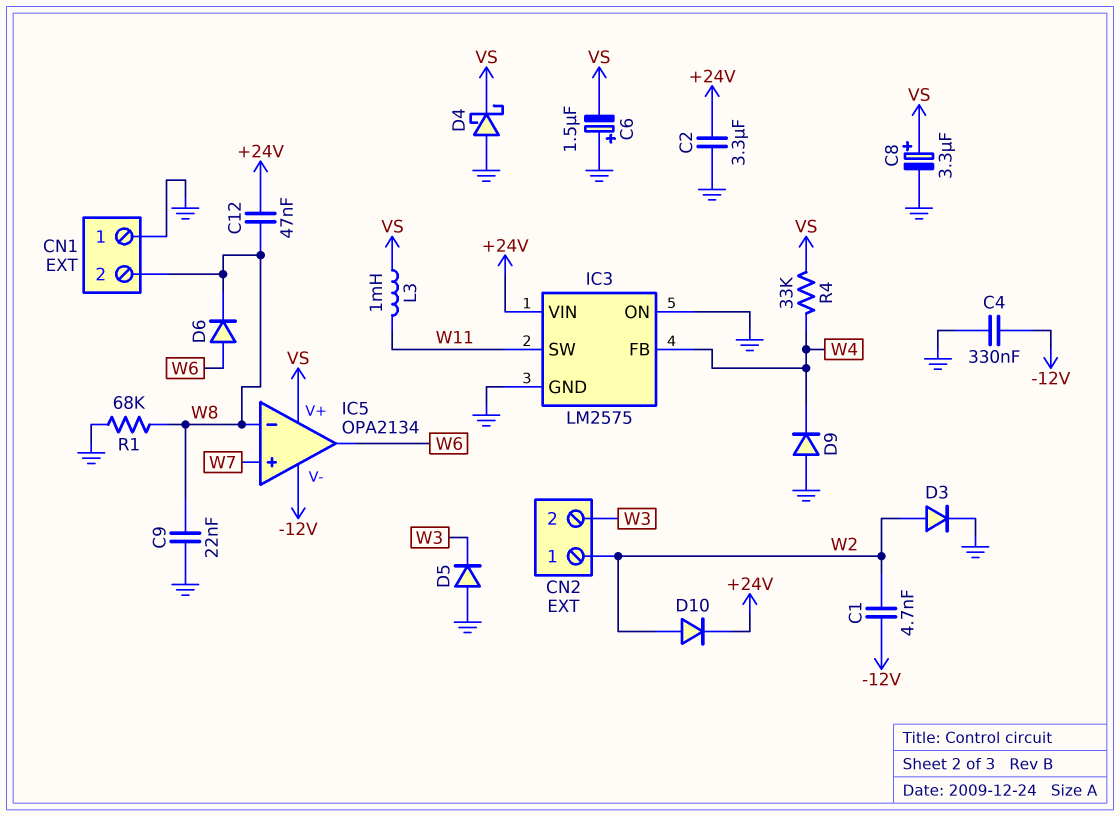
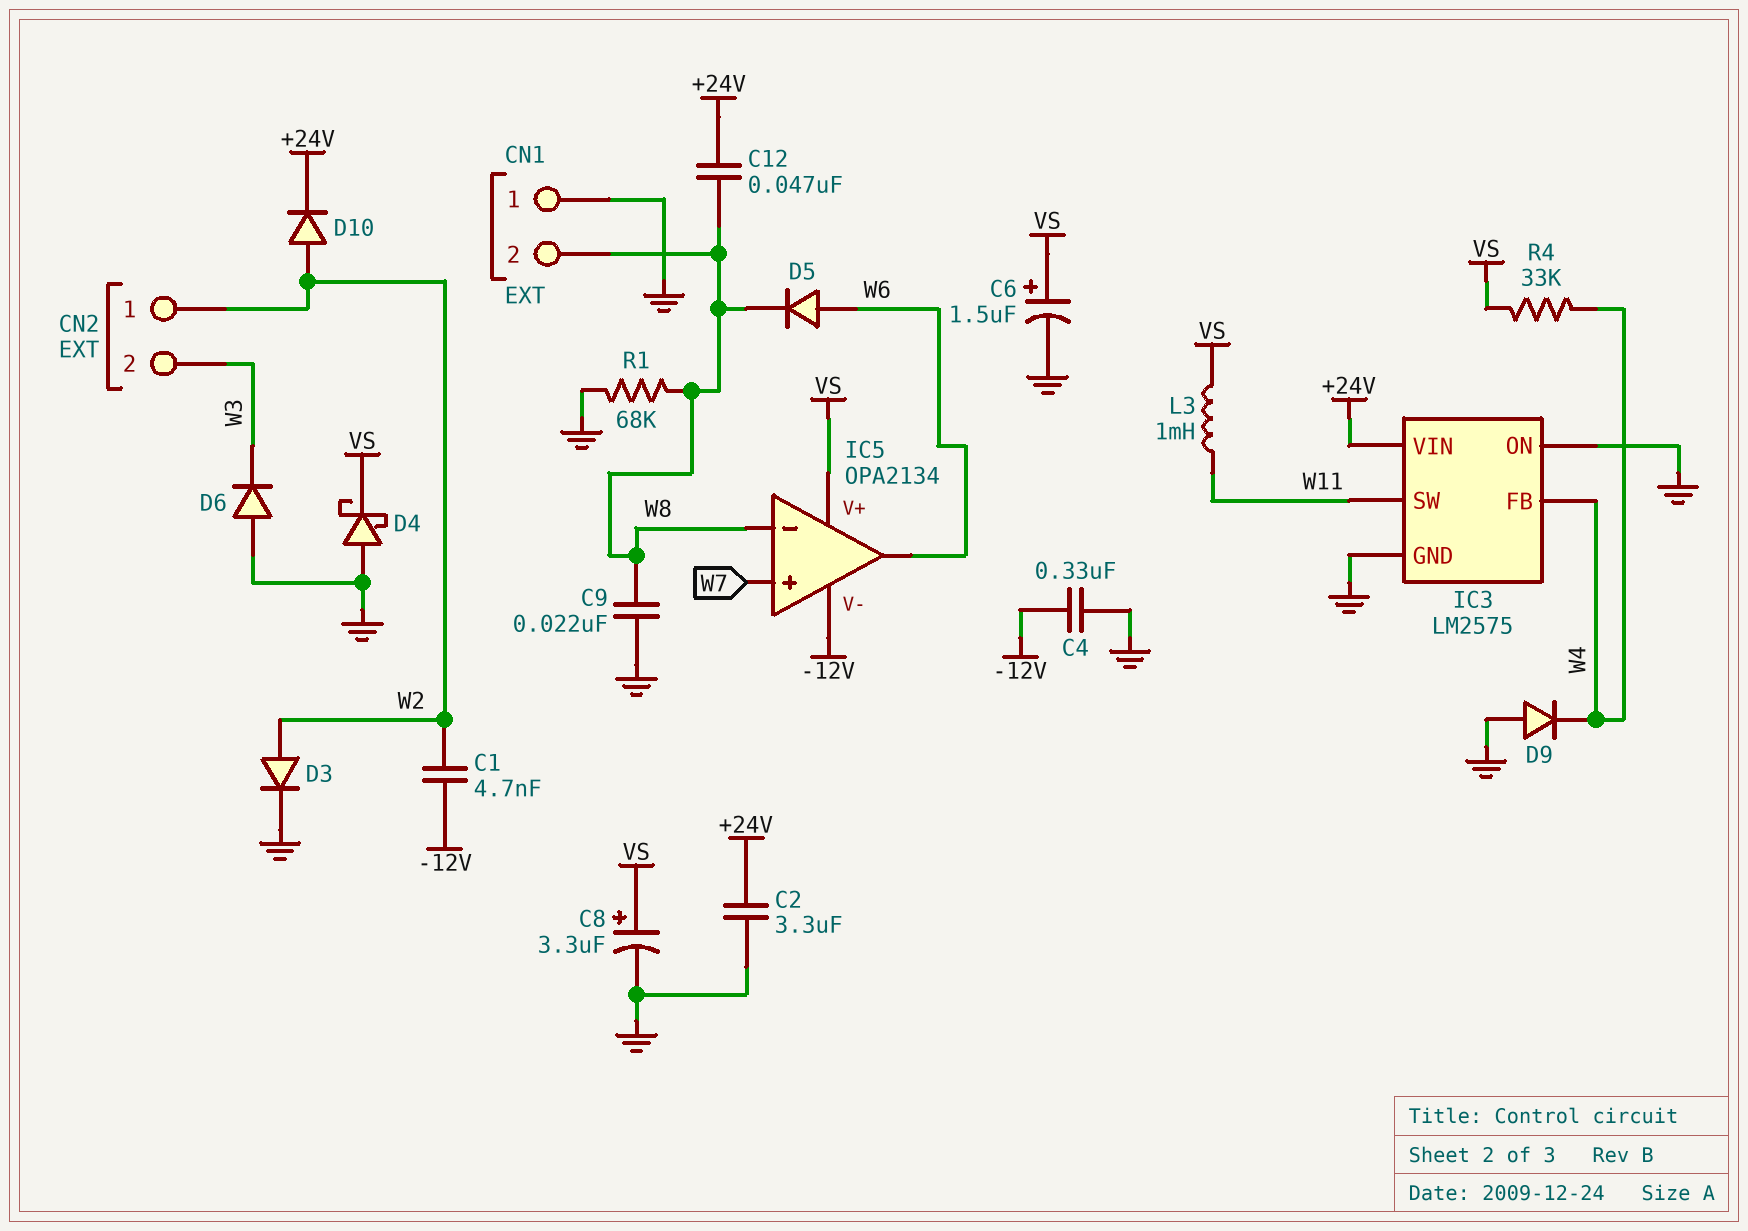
C6: 1.5uF (plus GND, minus VS) -> 1.5uF (plus VS, minus GND)
D5: diode (A GND, K W3) -> diode (A W6, K W8)
D6: diode (A W6, K W8) -> diode (A GND, K W3)

